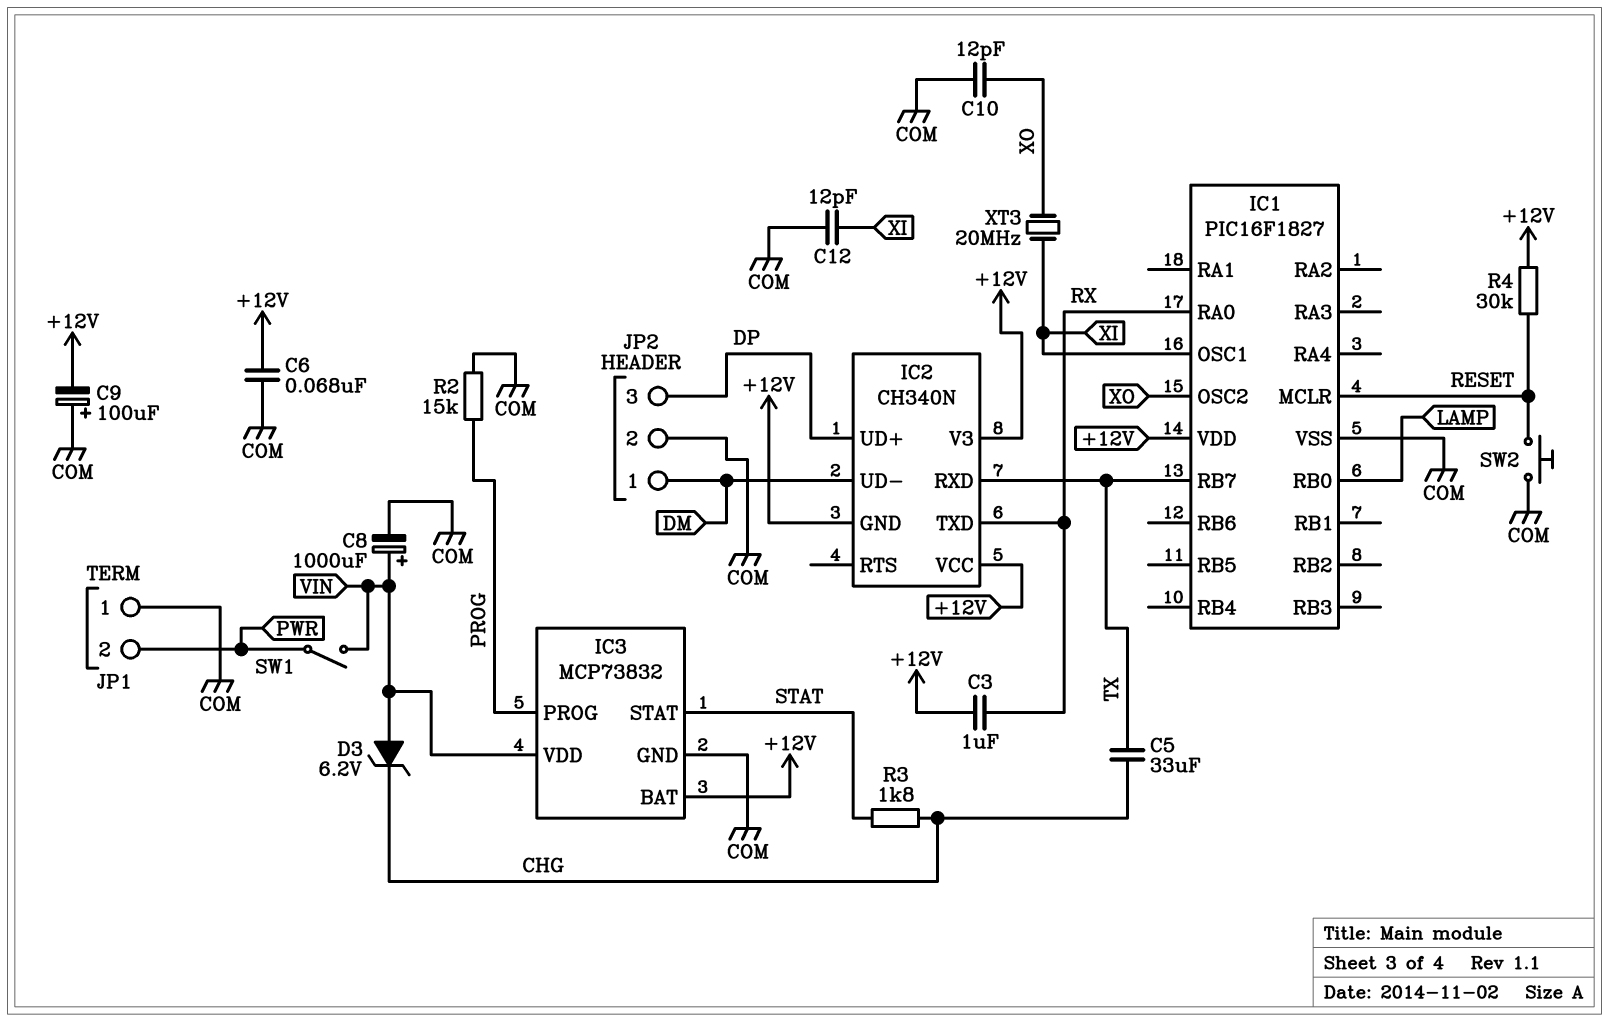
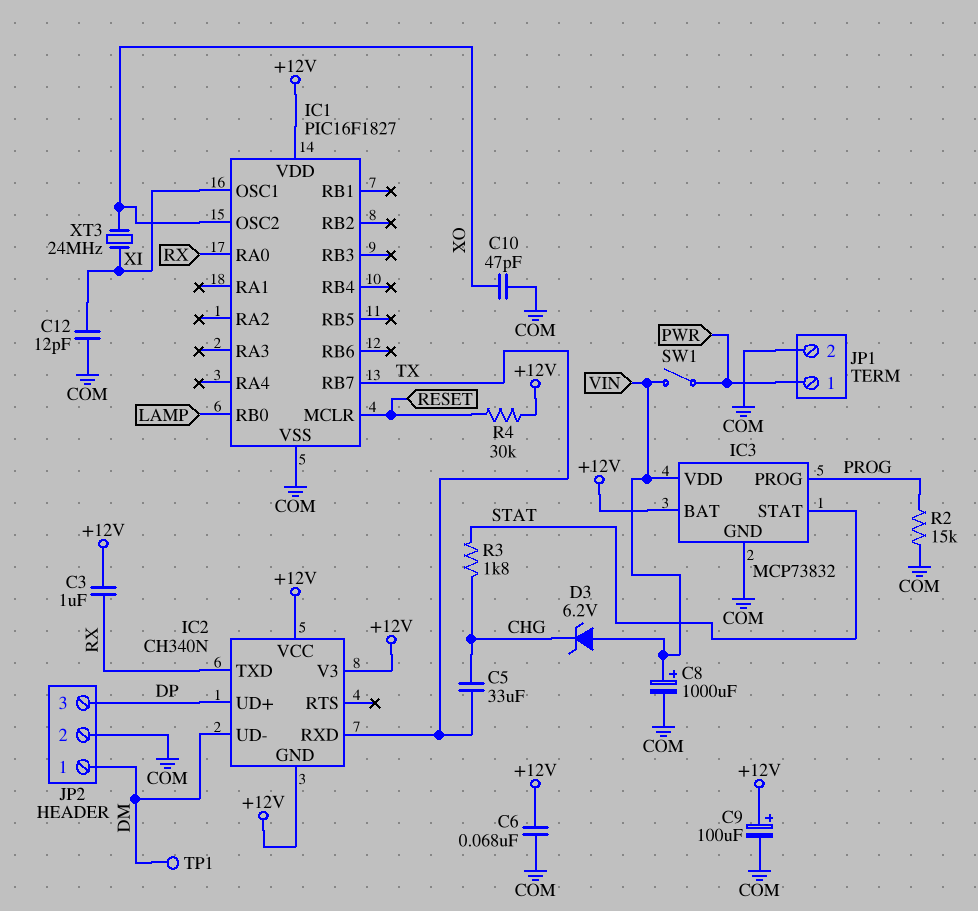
C9: 100uF (plus COM, minus +12V) -> 100uF (plus +12V, minus COM)
C10: 12pF (COM, XO) -> 47pF (COM, XO)
JP1 pin 1: COM -> PWR
JP1 pin 2: PWR -> COM
SW2: button (COM, RESET) -> none
TP1: none -> test point (DM)
XT3: 20MHz (XI, XO) -> 24MHz (XI, XO)

